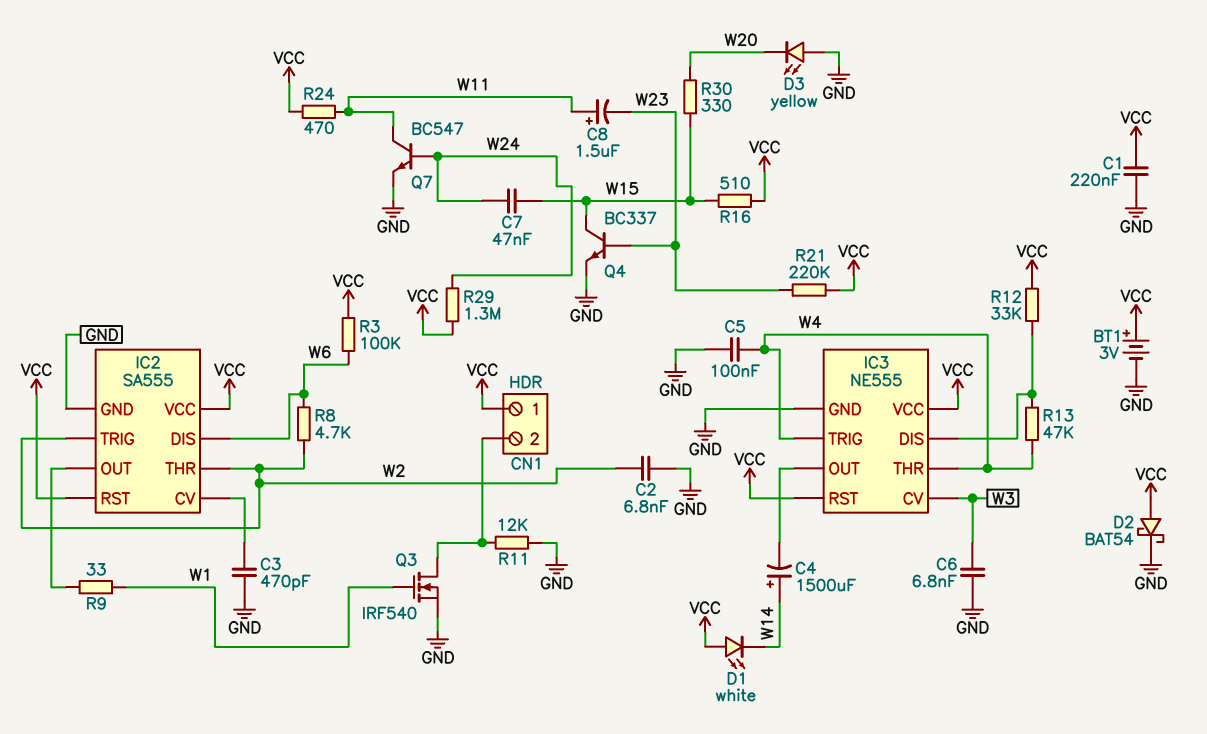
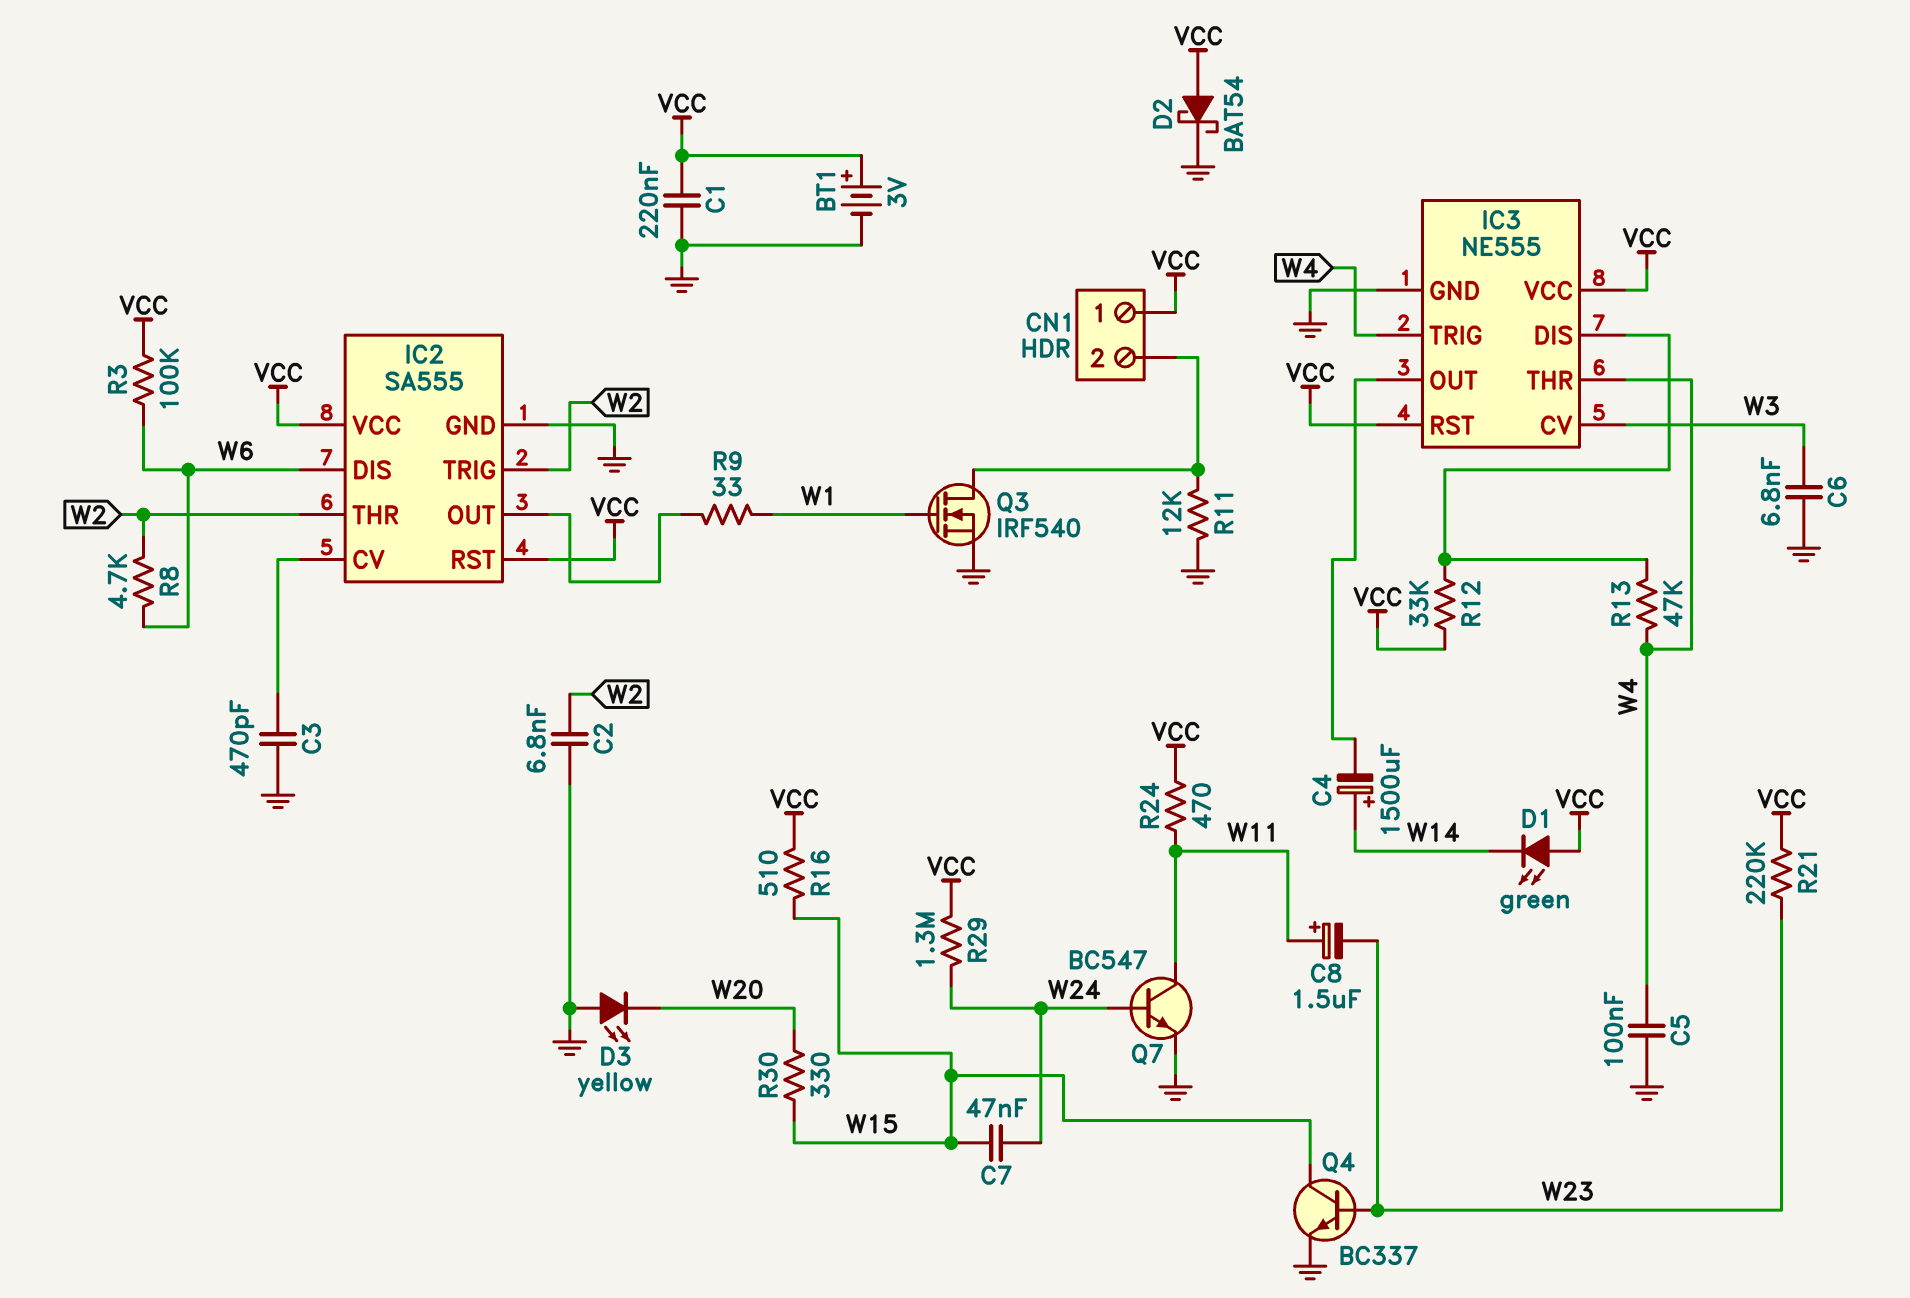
D1: LED white (A VCC, K W14) -> LED green (A VCC, K W14)

